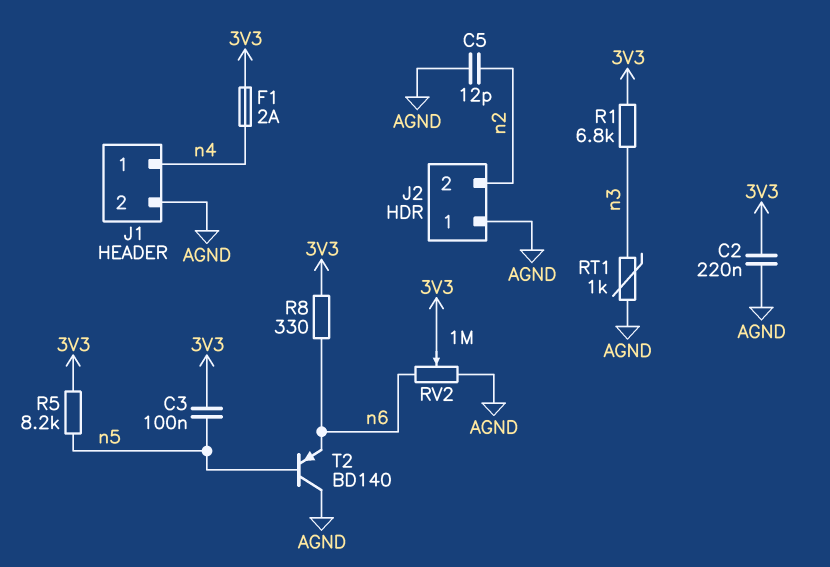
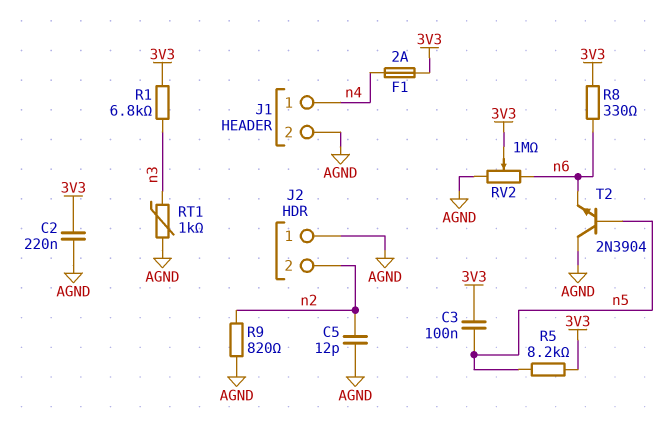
R9: none -> 820 (AGND, n2)
T2: PNP BD140 (B n5, C AGND, E n6) -> NPN 2N3904 (B n5, C AGND, E n6)

